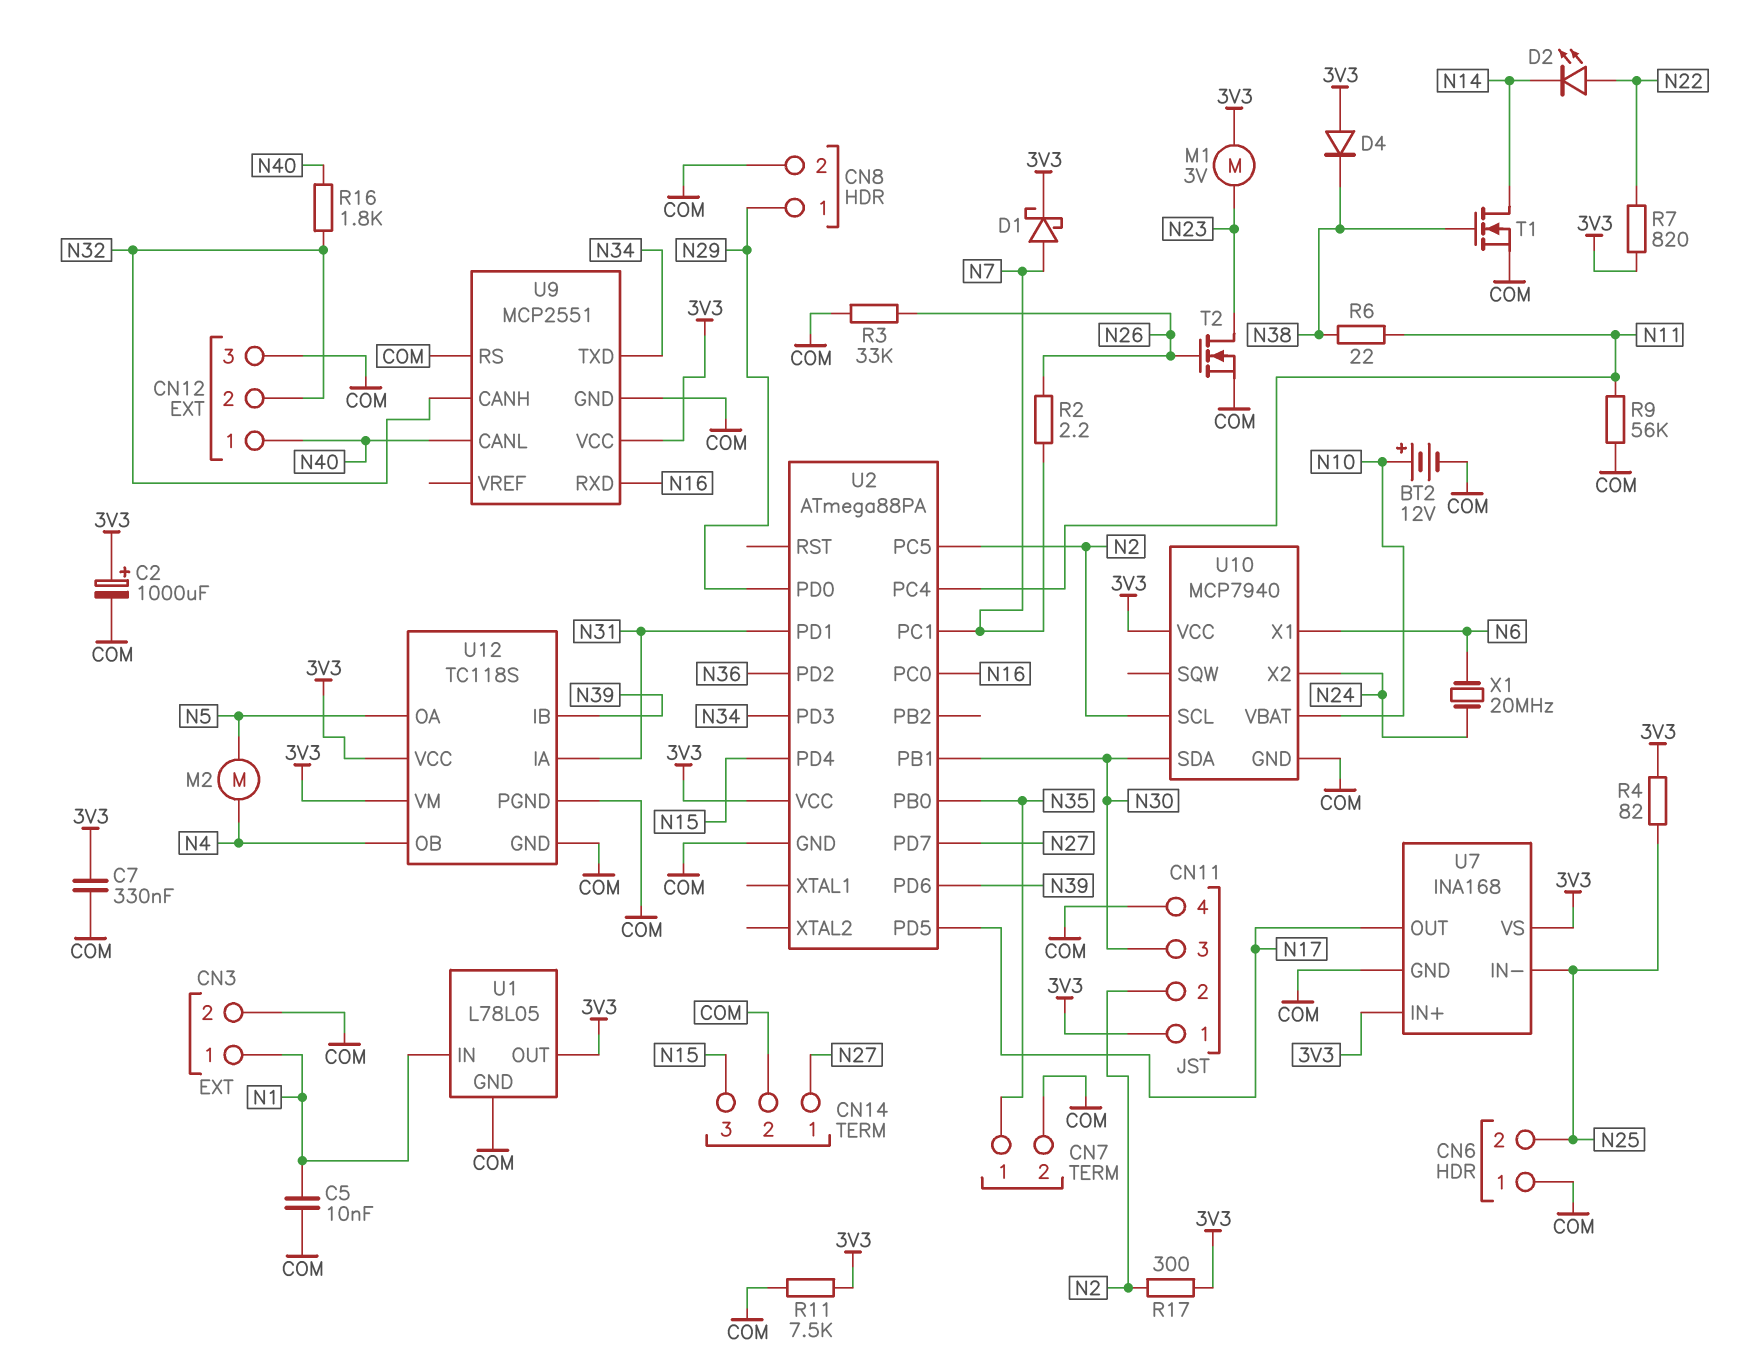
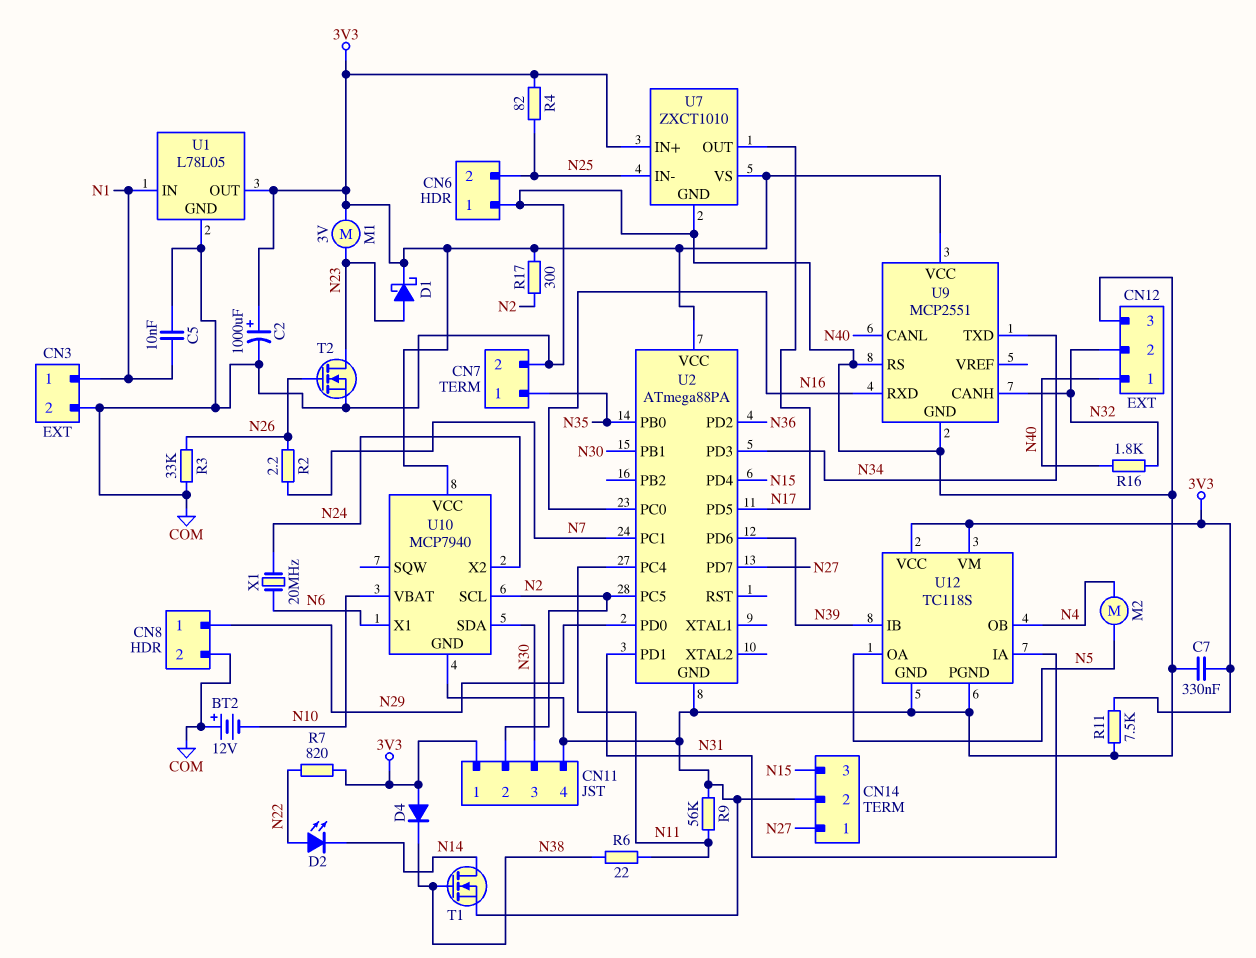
BT2: 12V (plus N10, minus COM) -> 12V (plus COM, minus N10)
D1: schottky (A N7, K 3V3) -> schottky (A N23, K 3V3)
U7: INA168 -> ZXCT1010

